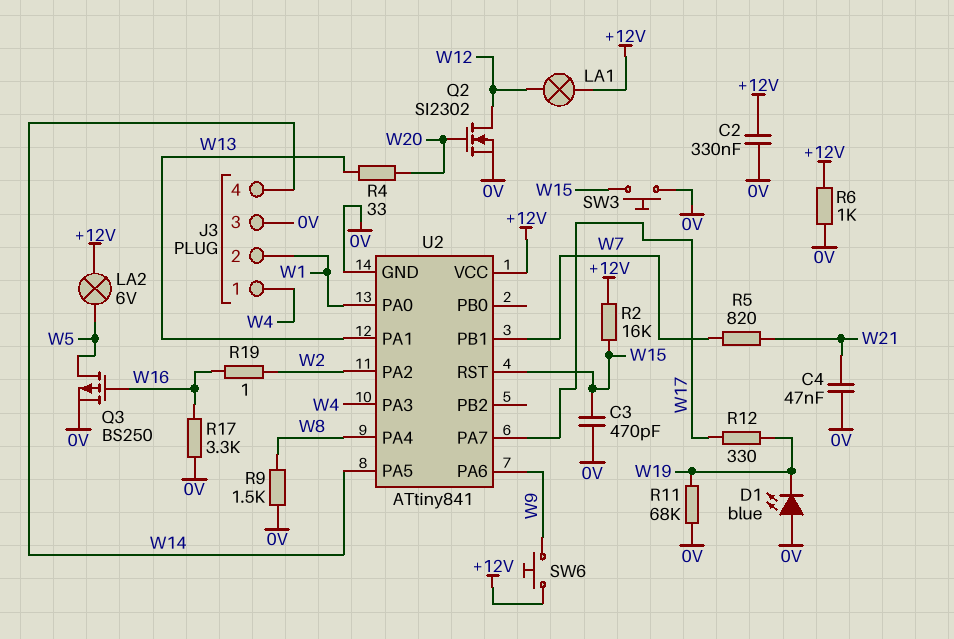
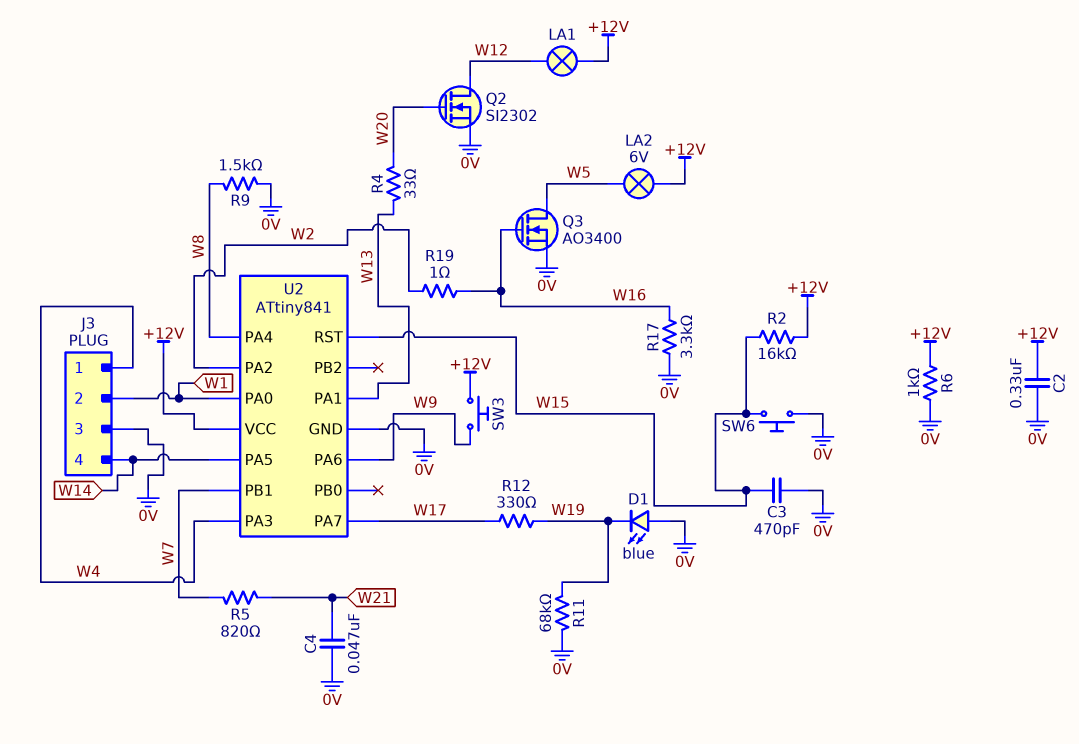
Q3: PMOS BS250 (G W16, D W5, S 0V) -> NMOS AO3400 (G W16, D W5, S 0V)
SW3: button (0V, W15) -> button (+12V, W9)
SW6: button (+12V, W9) -> button (0V, W15)

